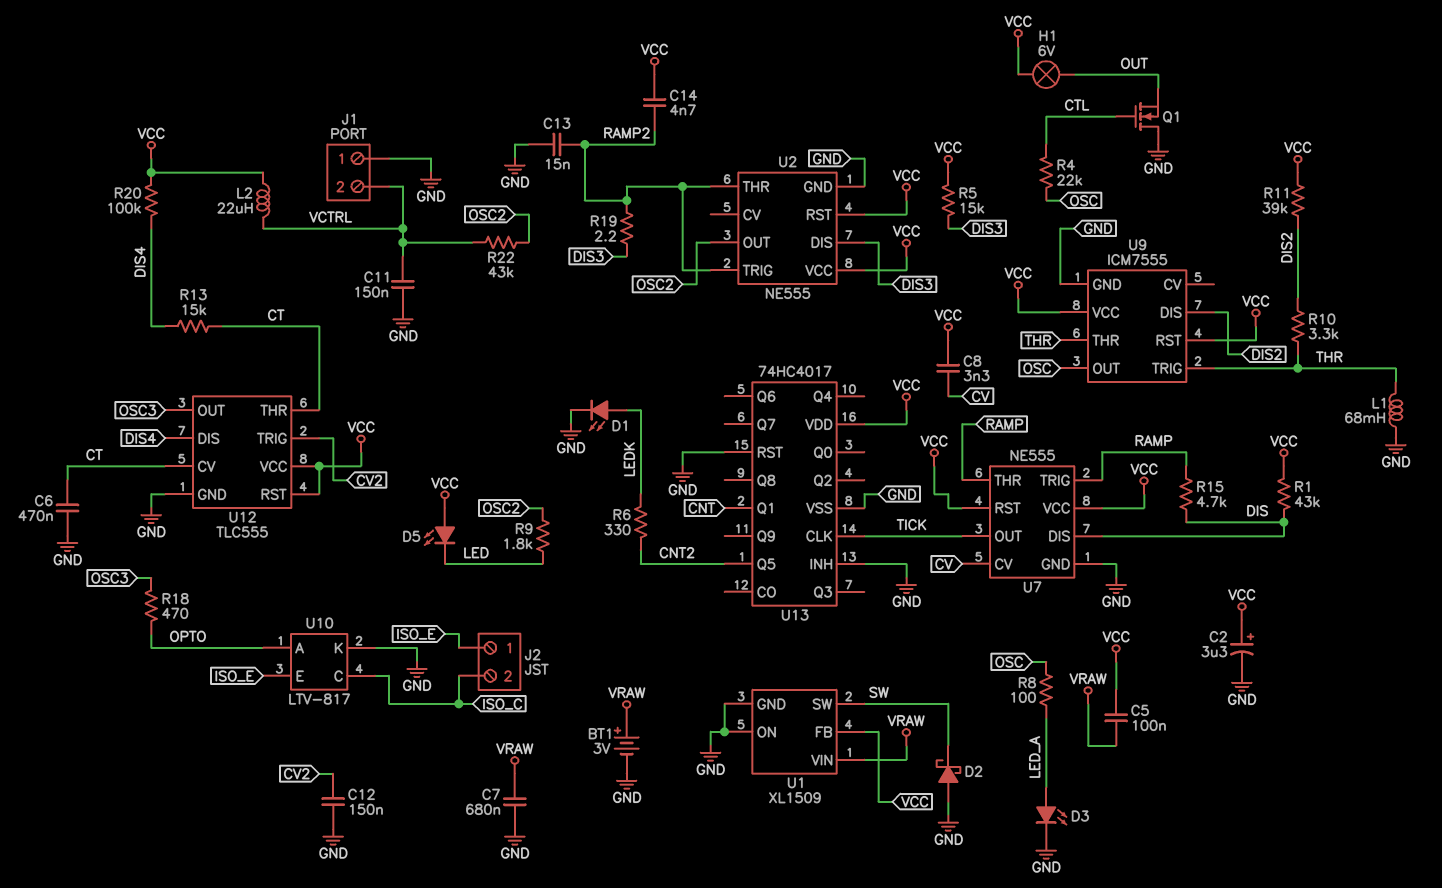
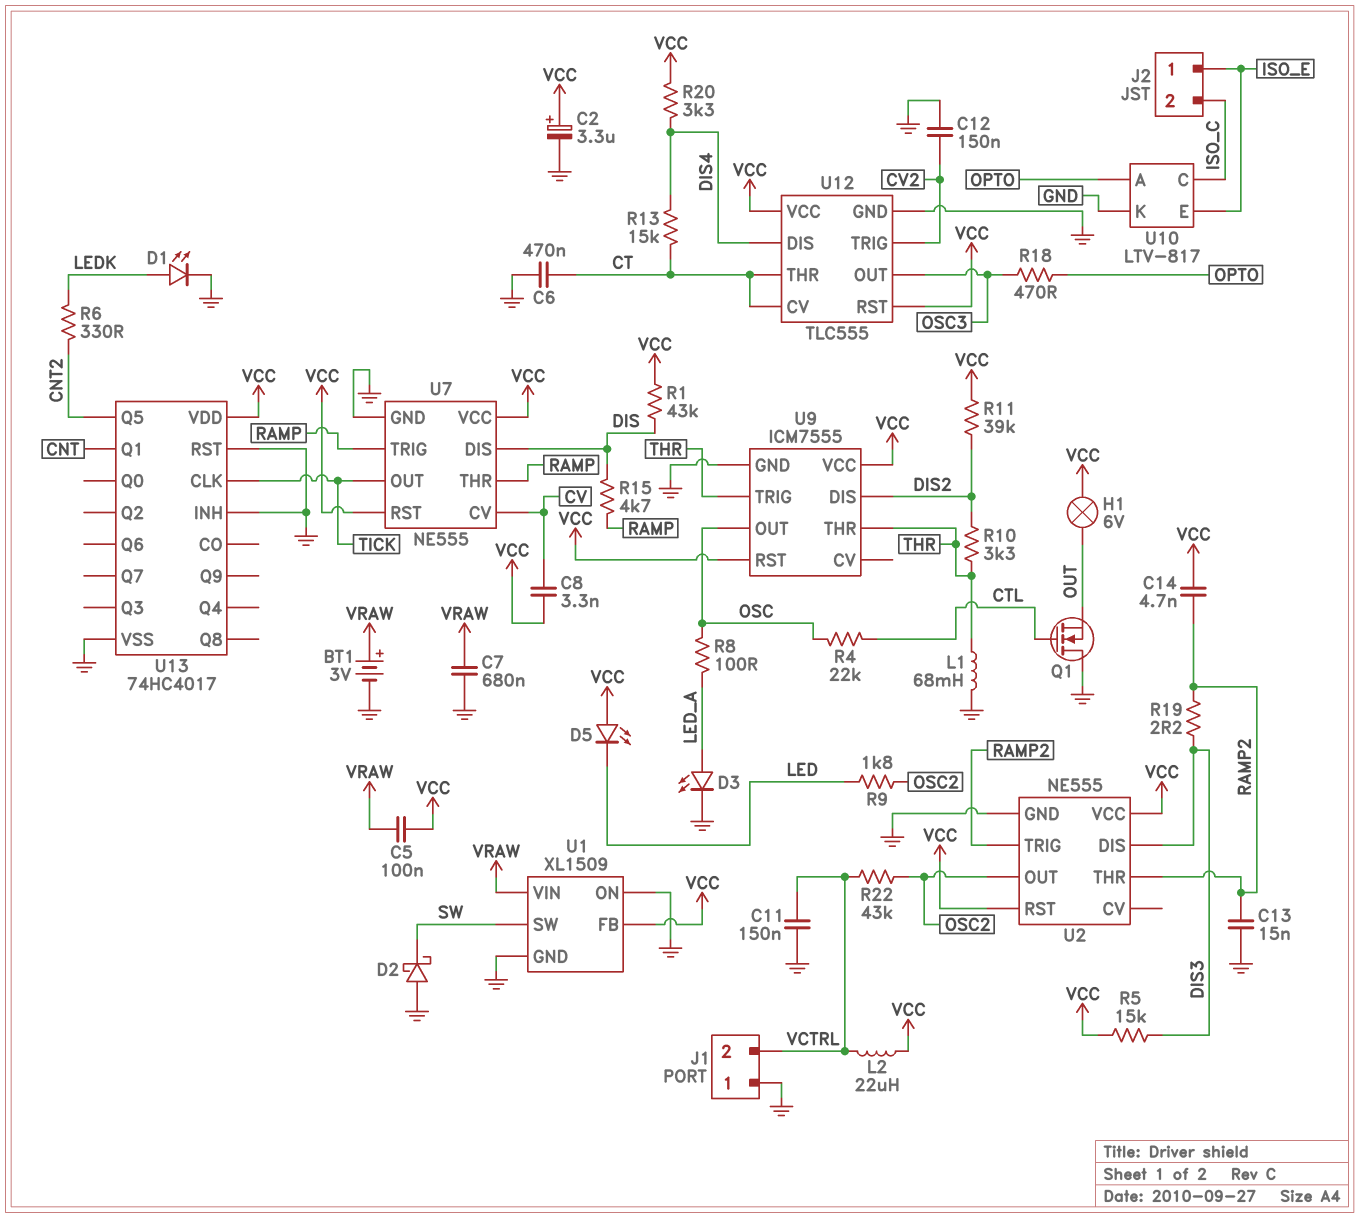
R20: 100k (DIS4, VCC) -> 3.3k (DIS4, VCC)

